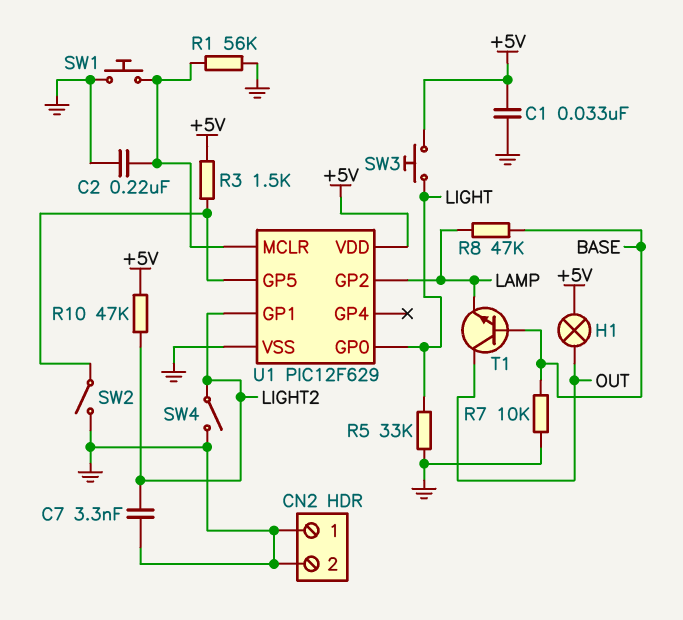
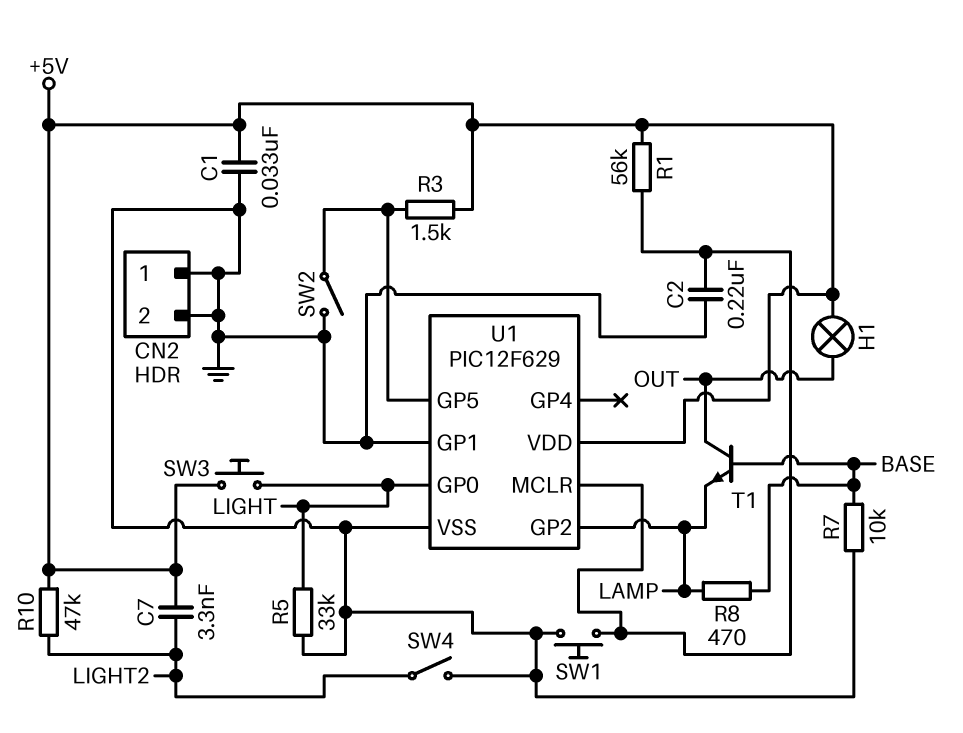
C7: 3.3nF (GND, LIGHT2) -> 3.3nF (+5V, LIGHT2)
R1: 56k (GND, U1/MCLR) -> 56k (+5V, U1/MCLR)
R8: 47k (BASE, LAMP) -> 470 (BASE, LAMP)
U1 pin GP1: LIGHT2 -> GND

